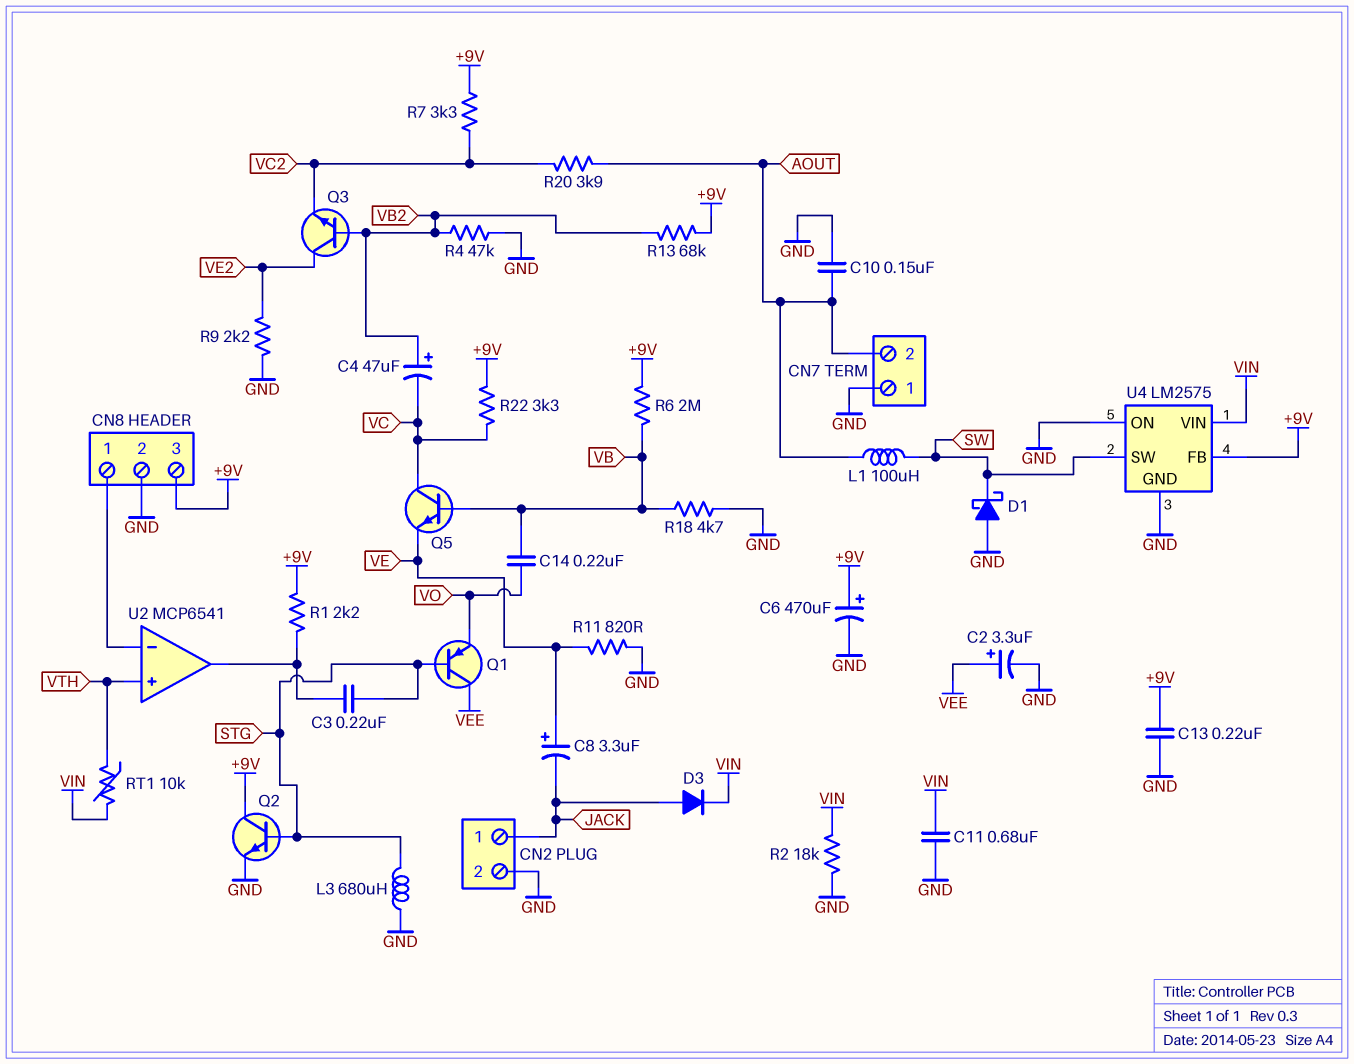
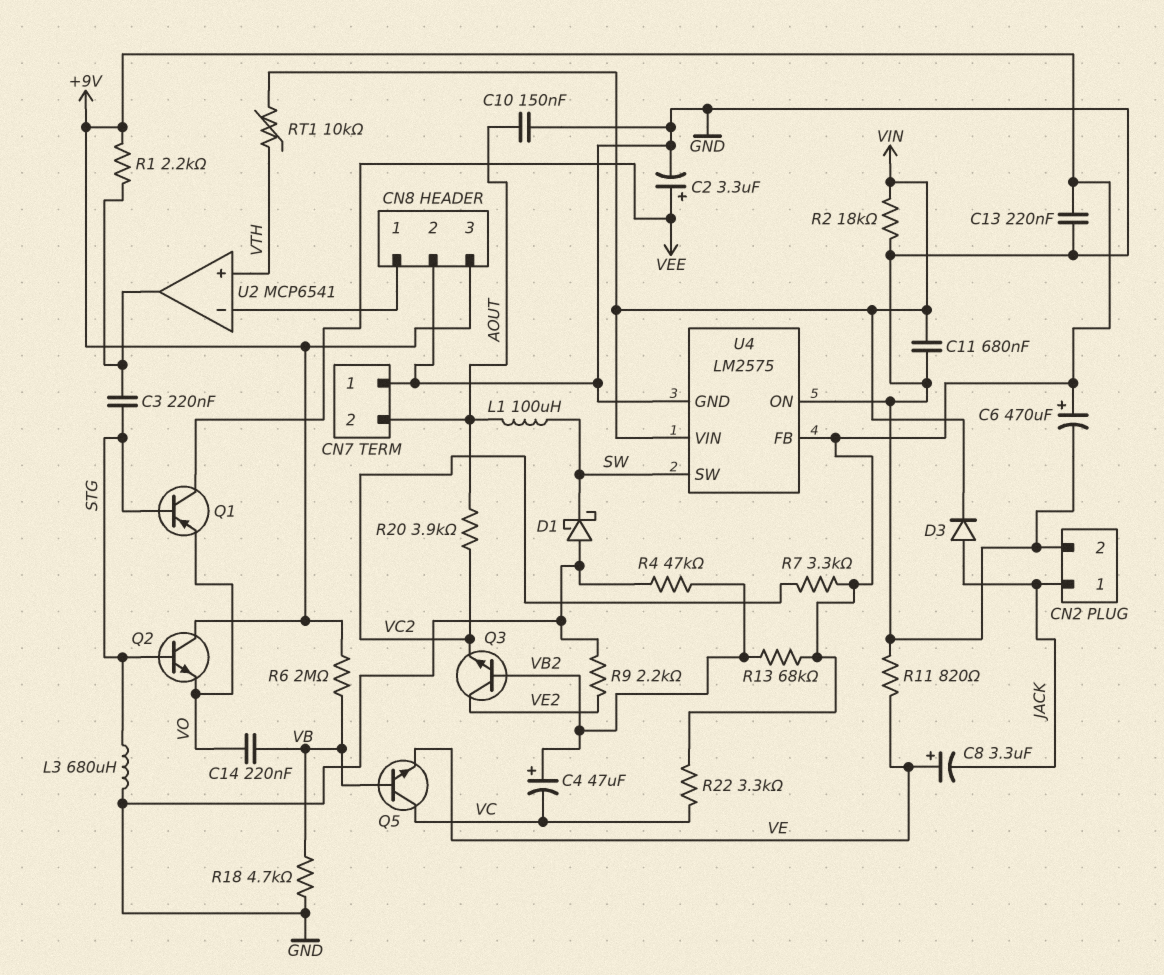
Q2: NPN (B STG, C +9V, E GND) -> NPN (B STG, C +9V, E VO)

